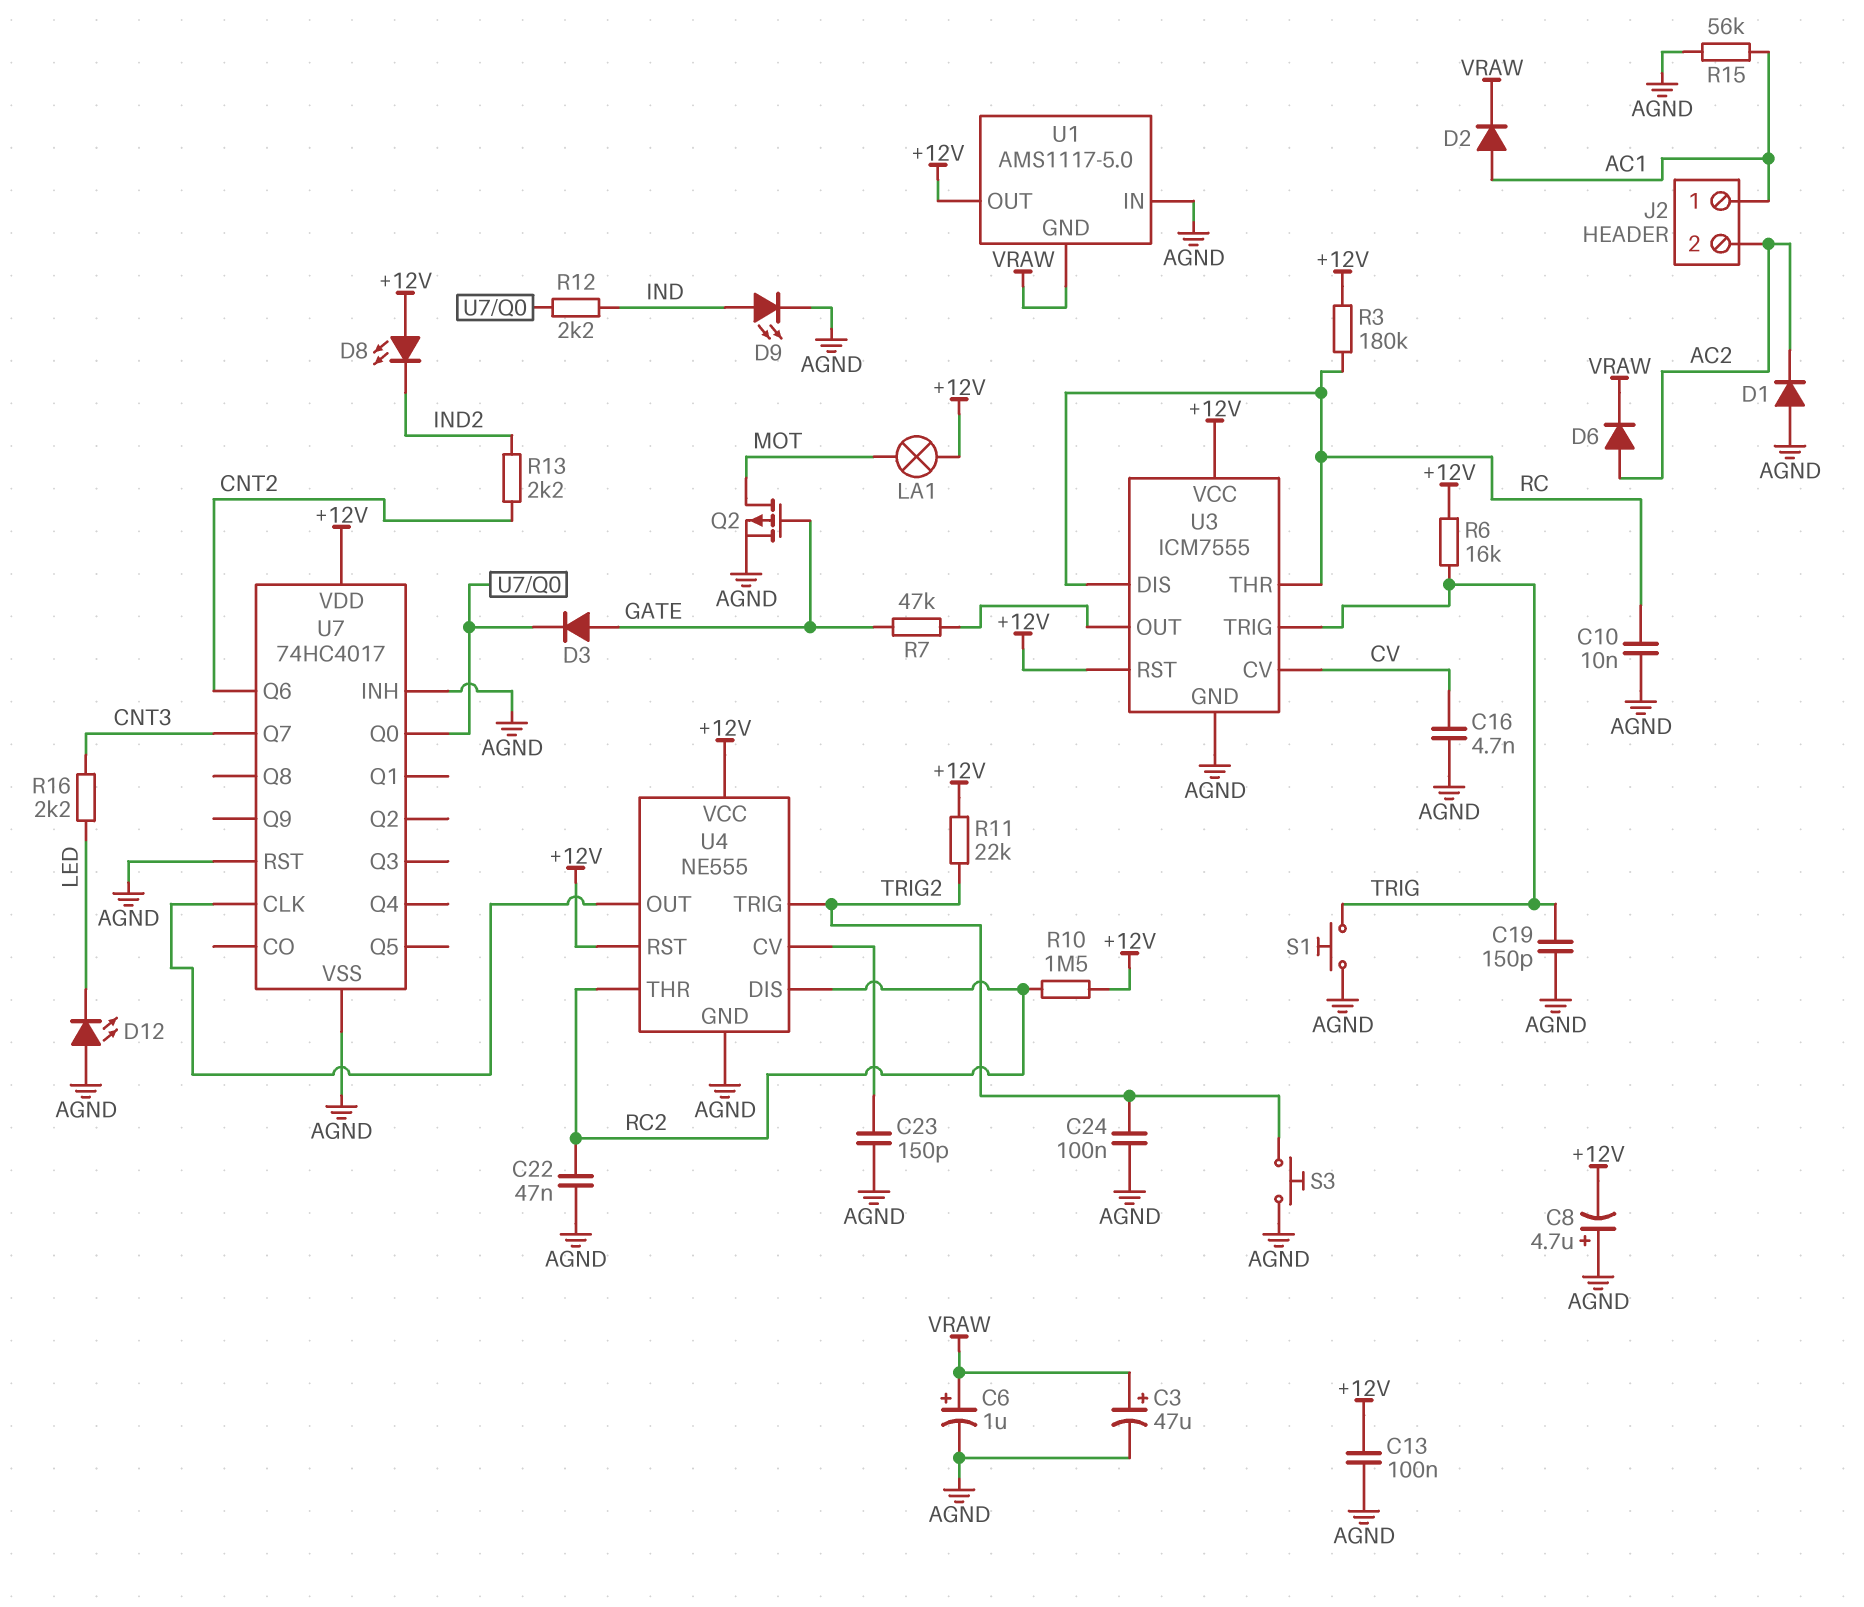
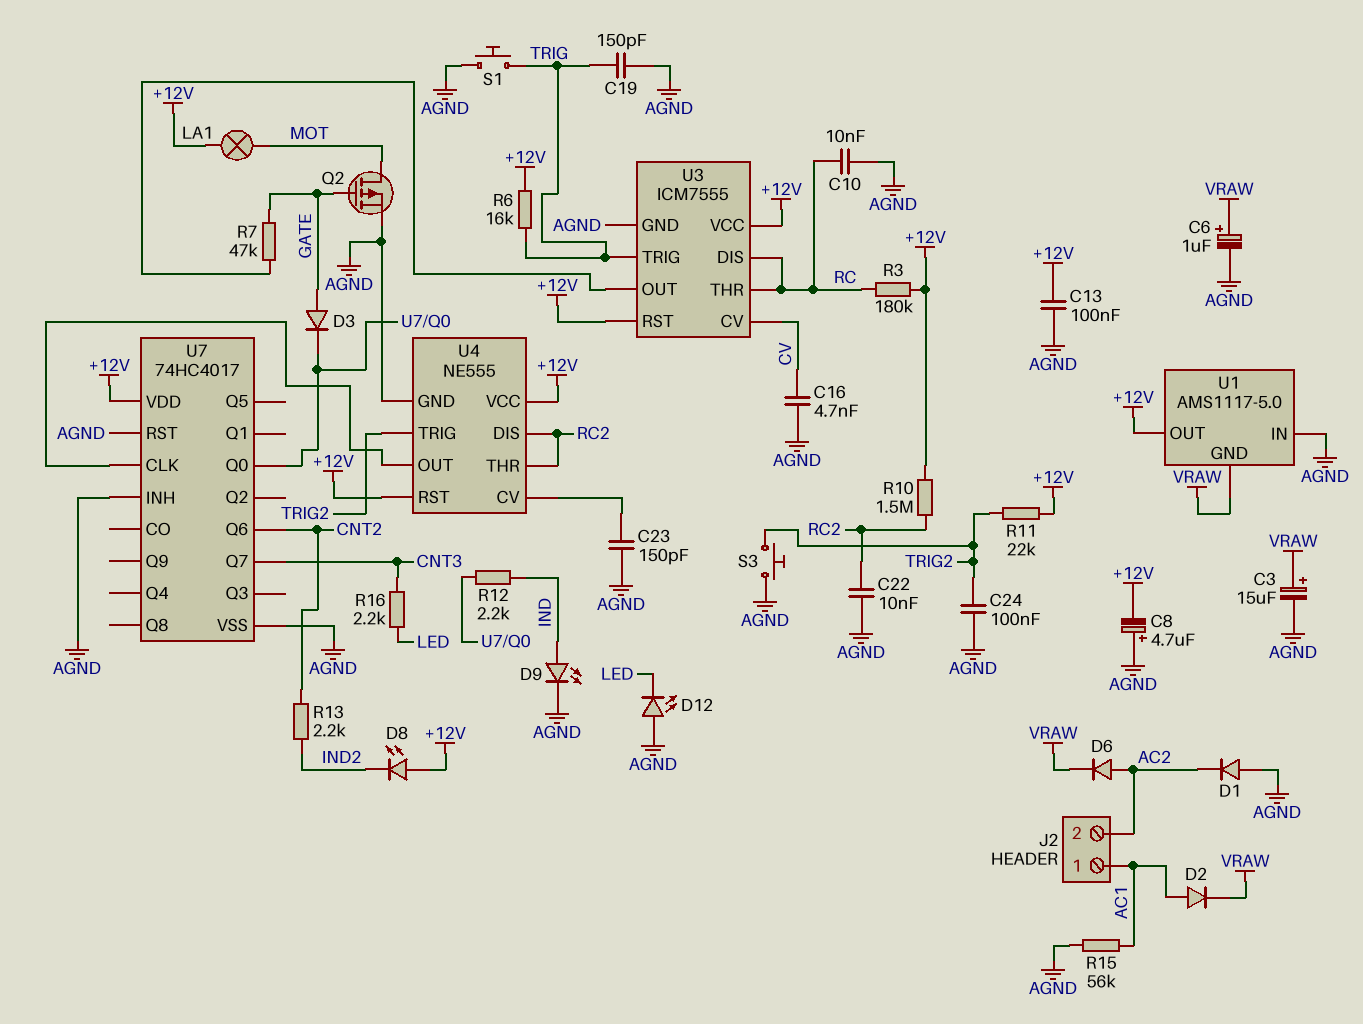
C3: 47uF (plus VRAW, minus AGND) -> 15uF (plus VRAW, minus AGND)
C22: 47nF (AGND, RC2) -> 10nF (AGND, RC2)

